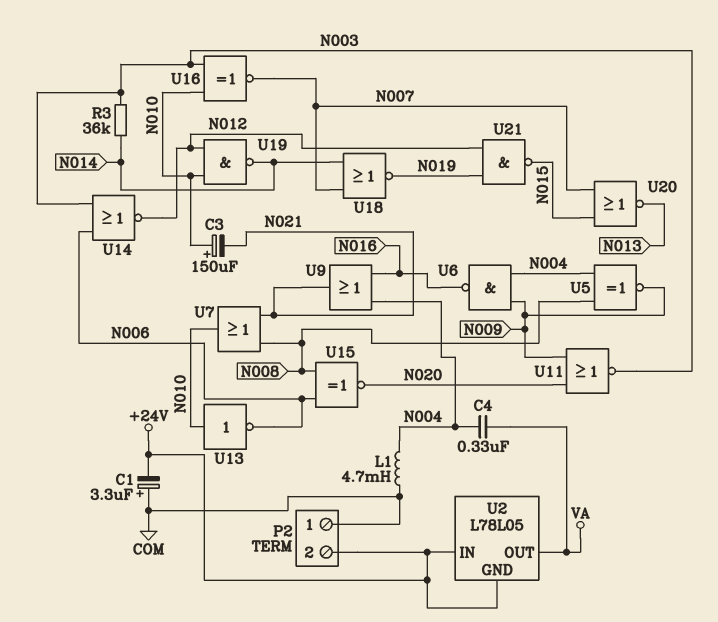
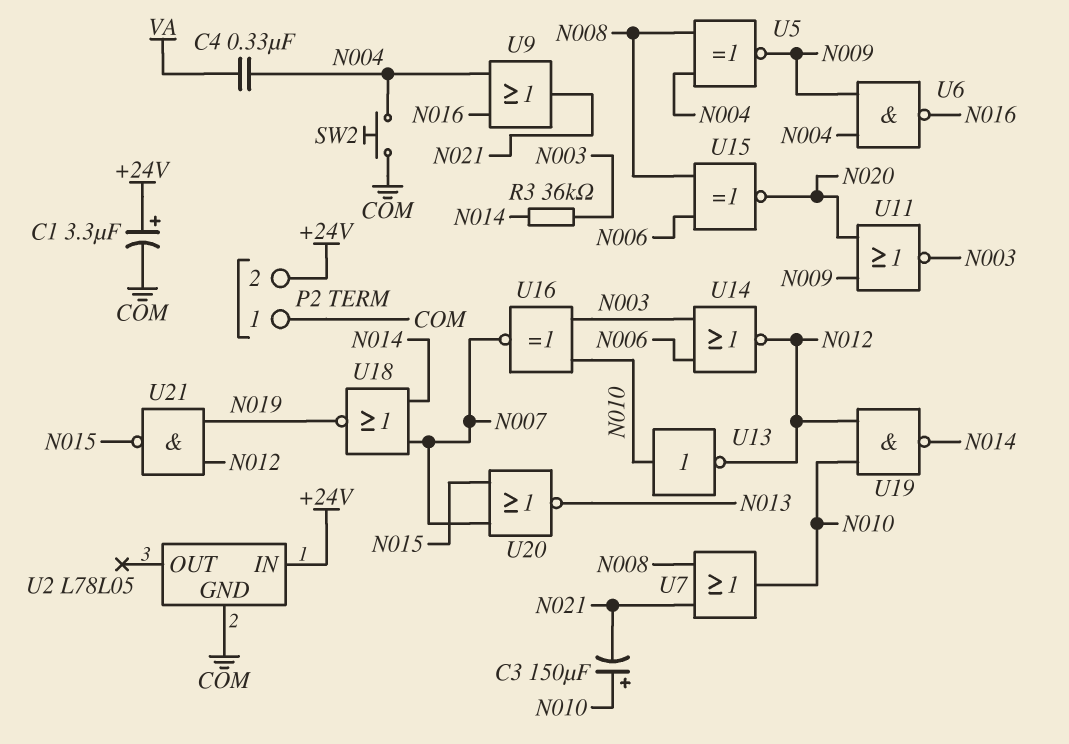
C1: 3.3uF (plus COM, minus +24V) -> 3.3uF (plus +24V, minus COM)
L1: 4.7mH (COM, N004) -> none
SW2: none -> button (COM, N004)
U2 pin GND: +24V -> COM
U2 pin OUT: VA -> none
U13: NOT (in N010, out N006) -> NOT (in N010, out N012)

